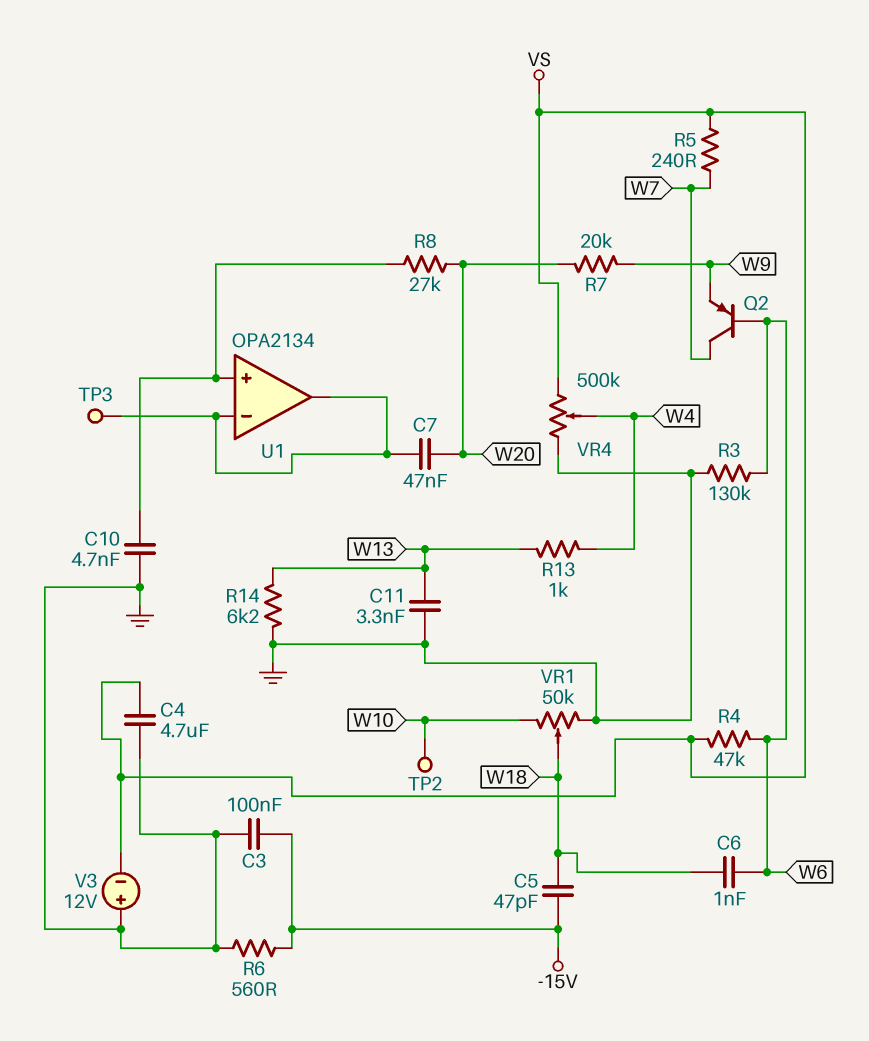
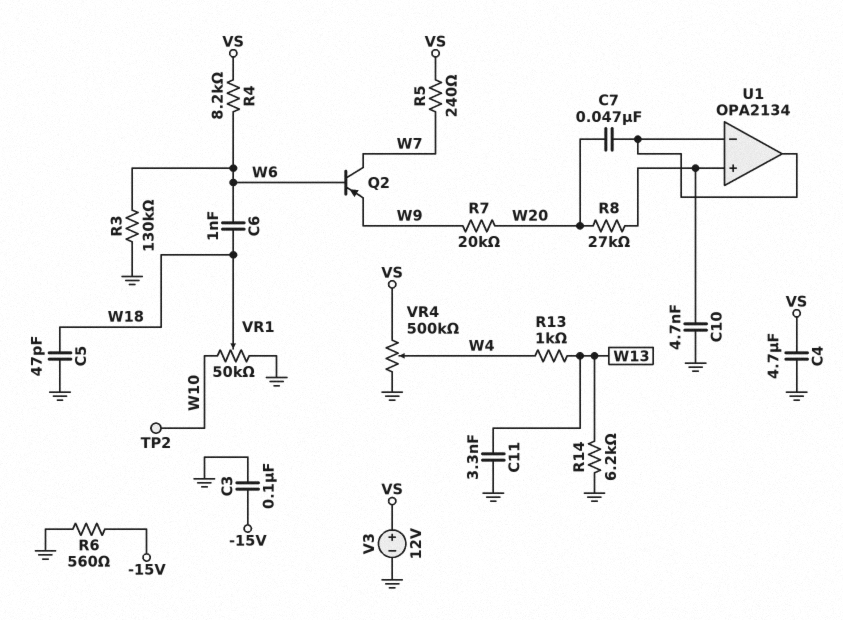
C5: 47pF (-15V, W18) -> 47pF (GND, W18)
R4: 47k (VS, W6) -> 8.2k (VS, W6)
TP3: test point (U1/in-) -> none
V3: 12V (plus GND, minus VS) -> 12V (plus VS, minus GND)

